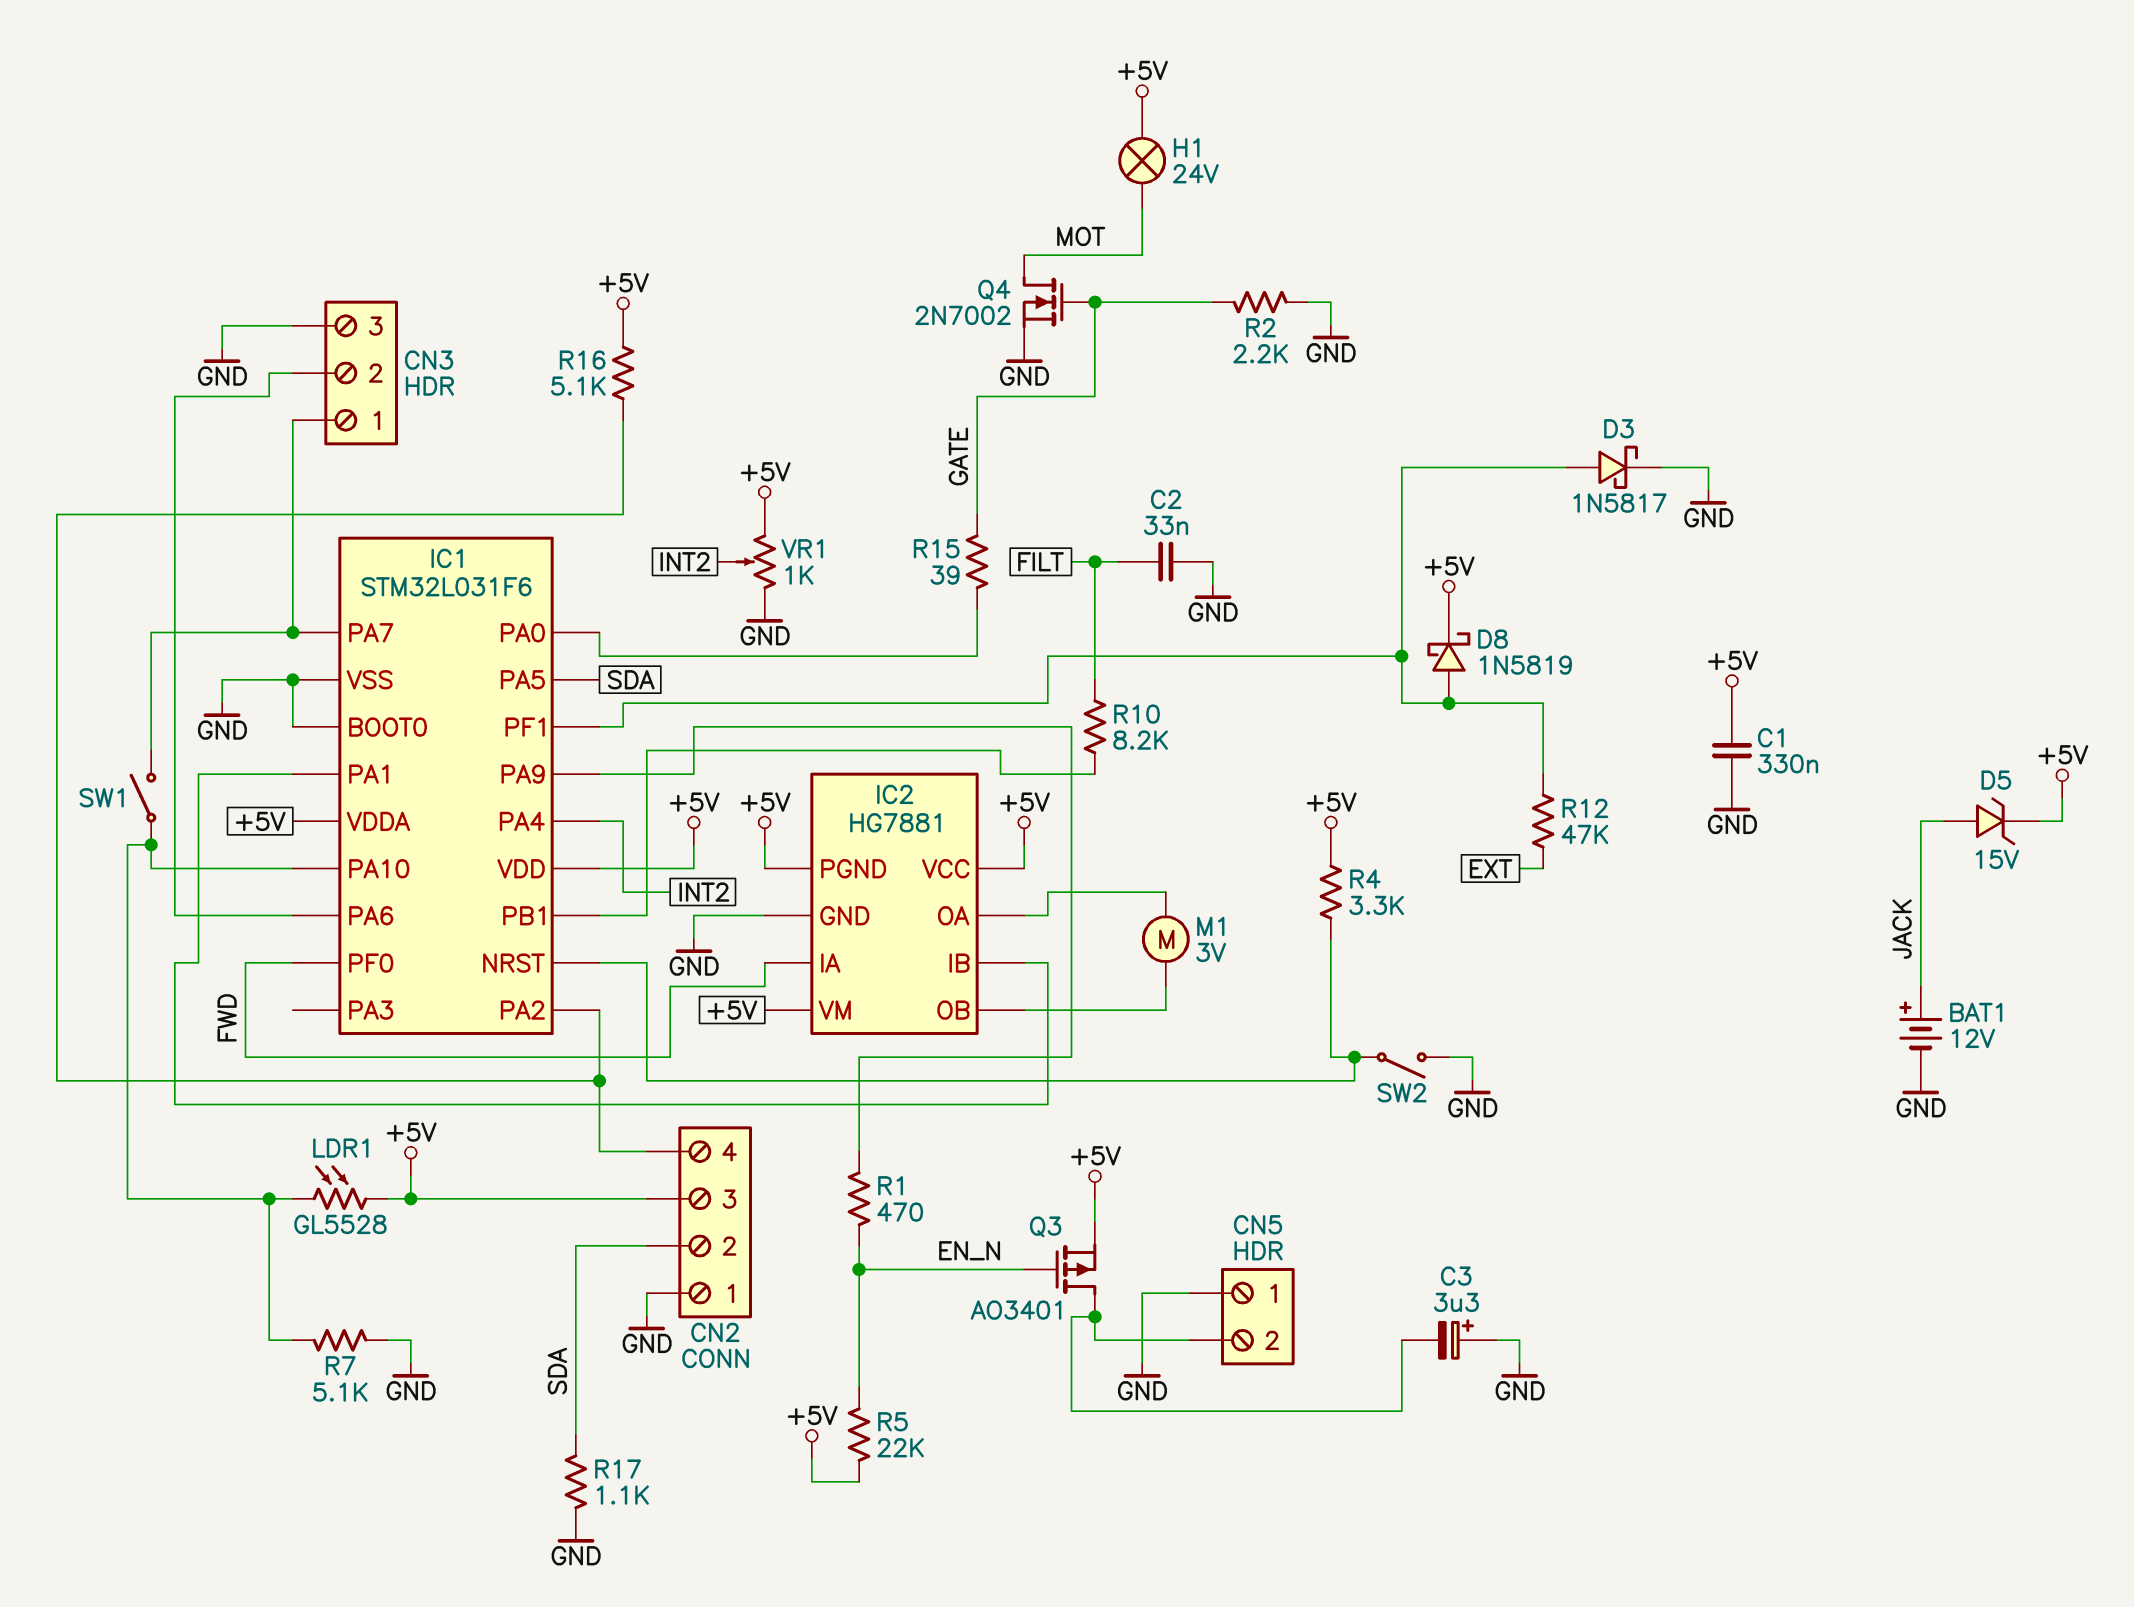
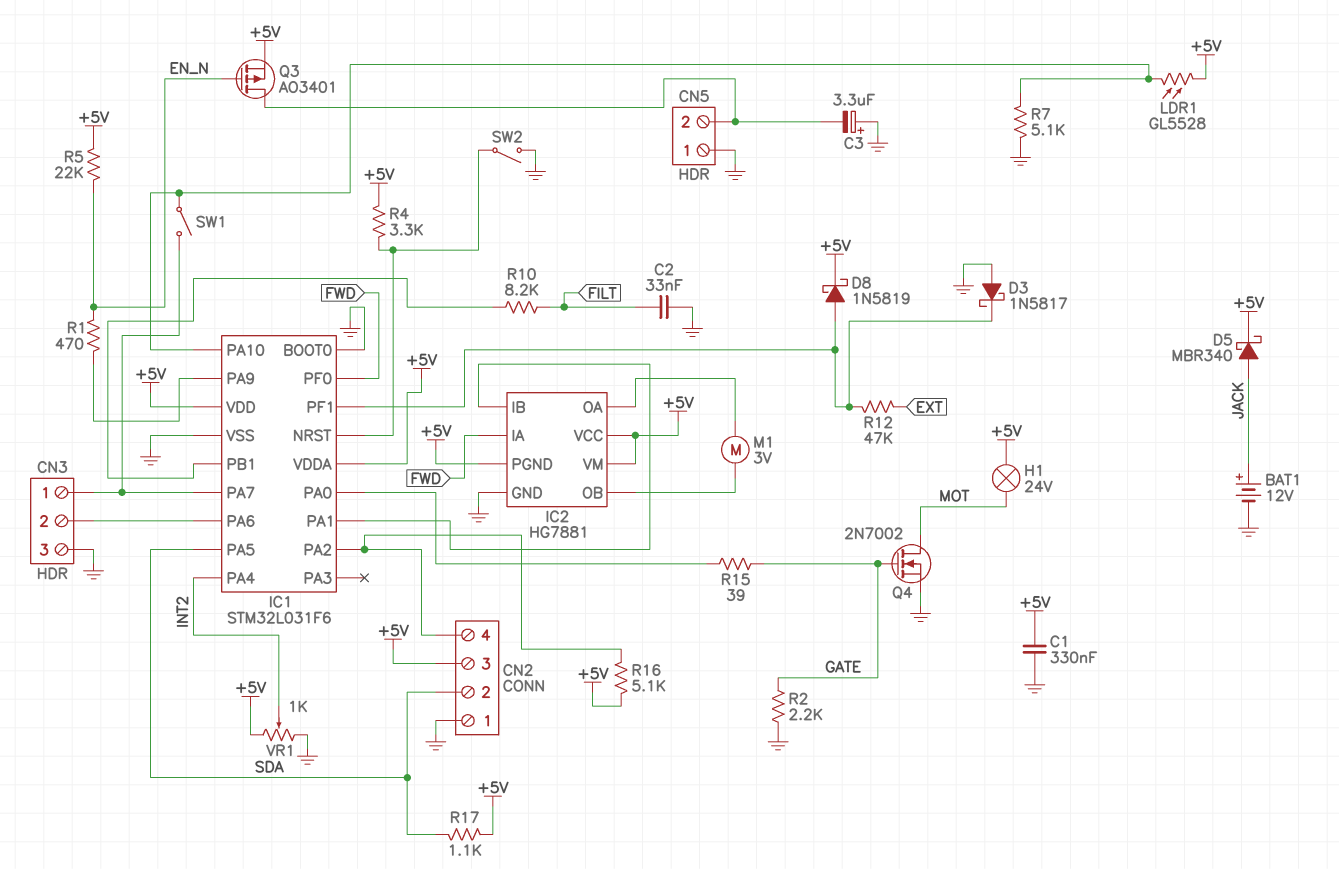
D3: schottky 1N5817 (A IC1/PF1, K GND) -> schottky 1N5817 (A GND, K IC1/PF1)
D5: zener 15V (A JACK, K +5V) -> schottky MBR340 (A JACK, K +5V)
R17: 1.1k (GND, SDA) -> 1.1k (+5V, SDA)

